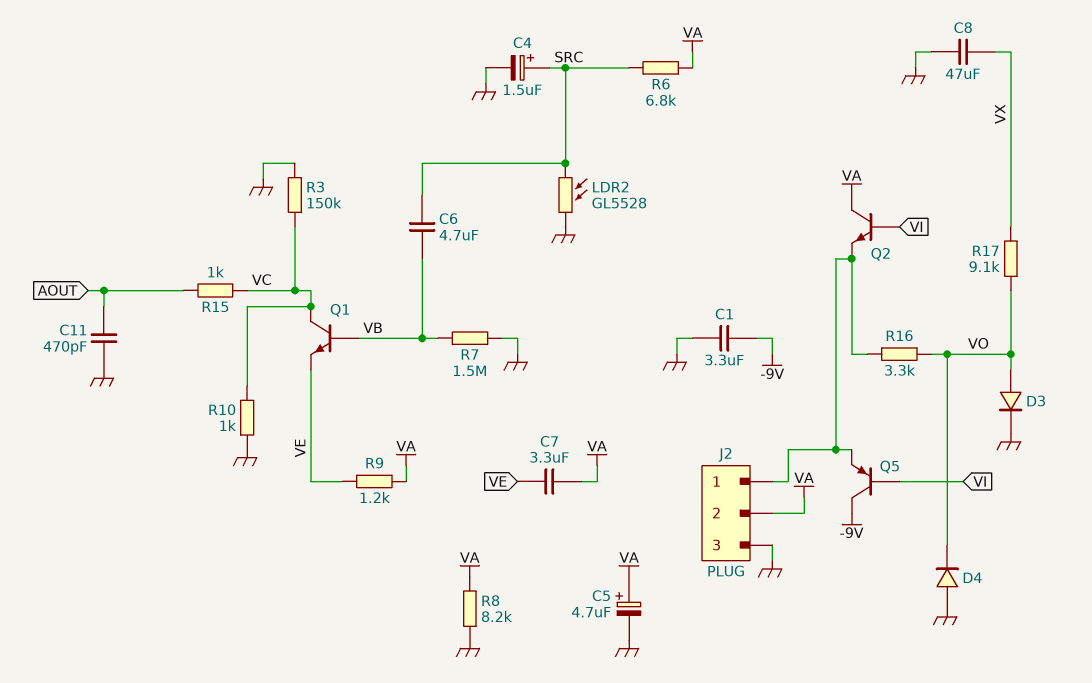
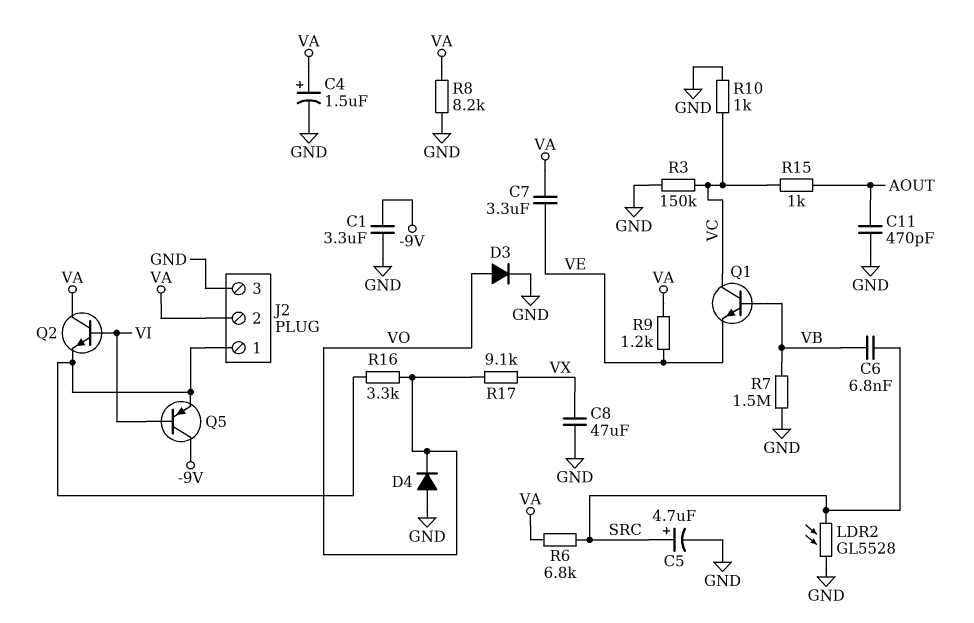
C4: 1.5uF (plus SRC, minus GND) -> 1.5uF (plus VA, minus GND)
C5: 4.7uF (plus VA, minus GND) -> 4.7uF (plus SRC, minus GND)
C6: 4.7uF (SRC, VB) -> 6.8nF (SRC, VB)

